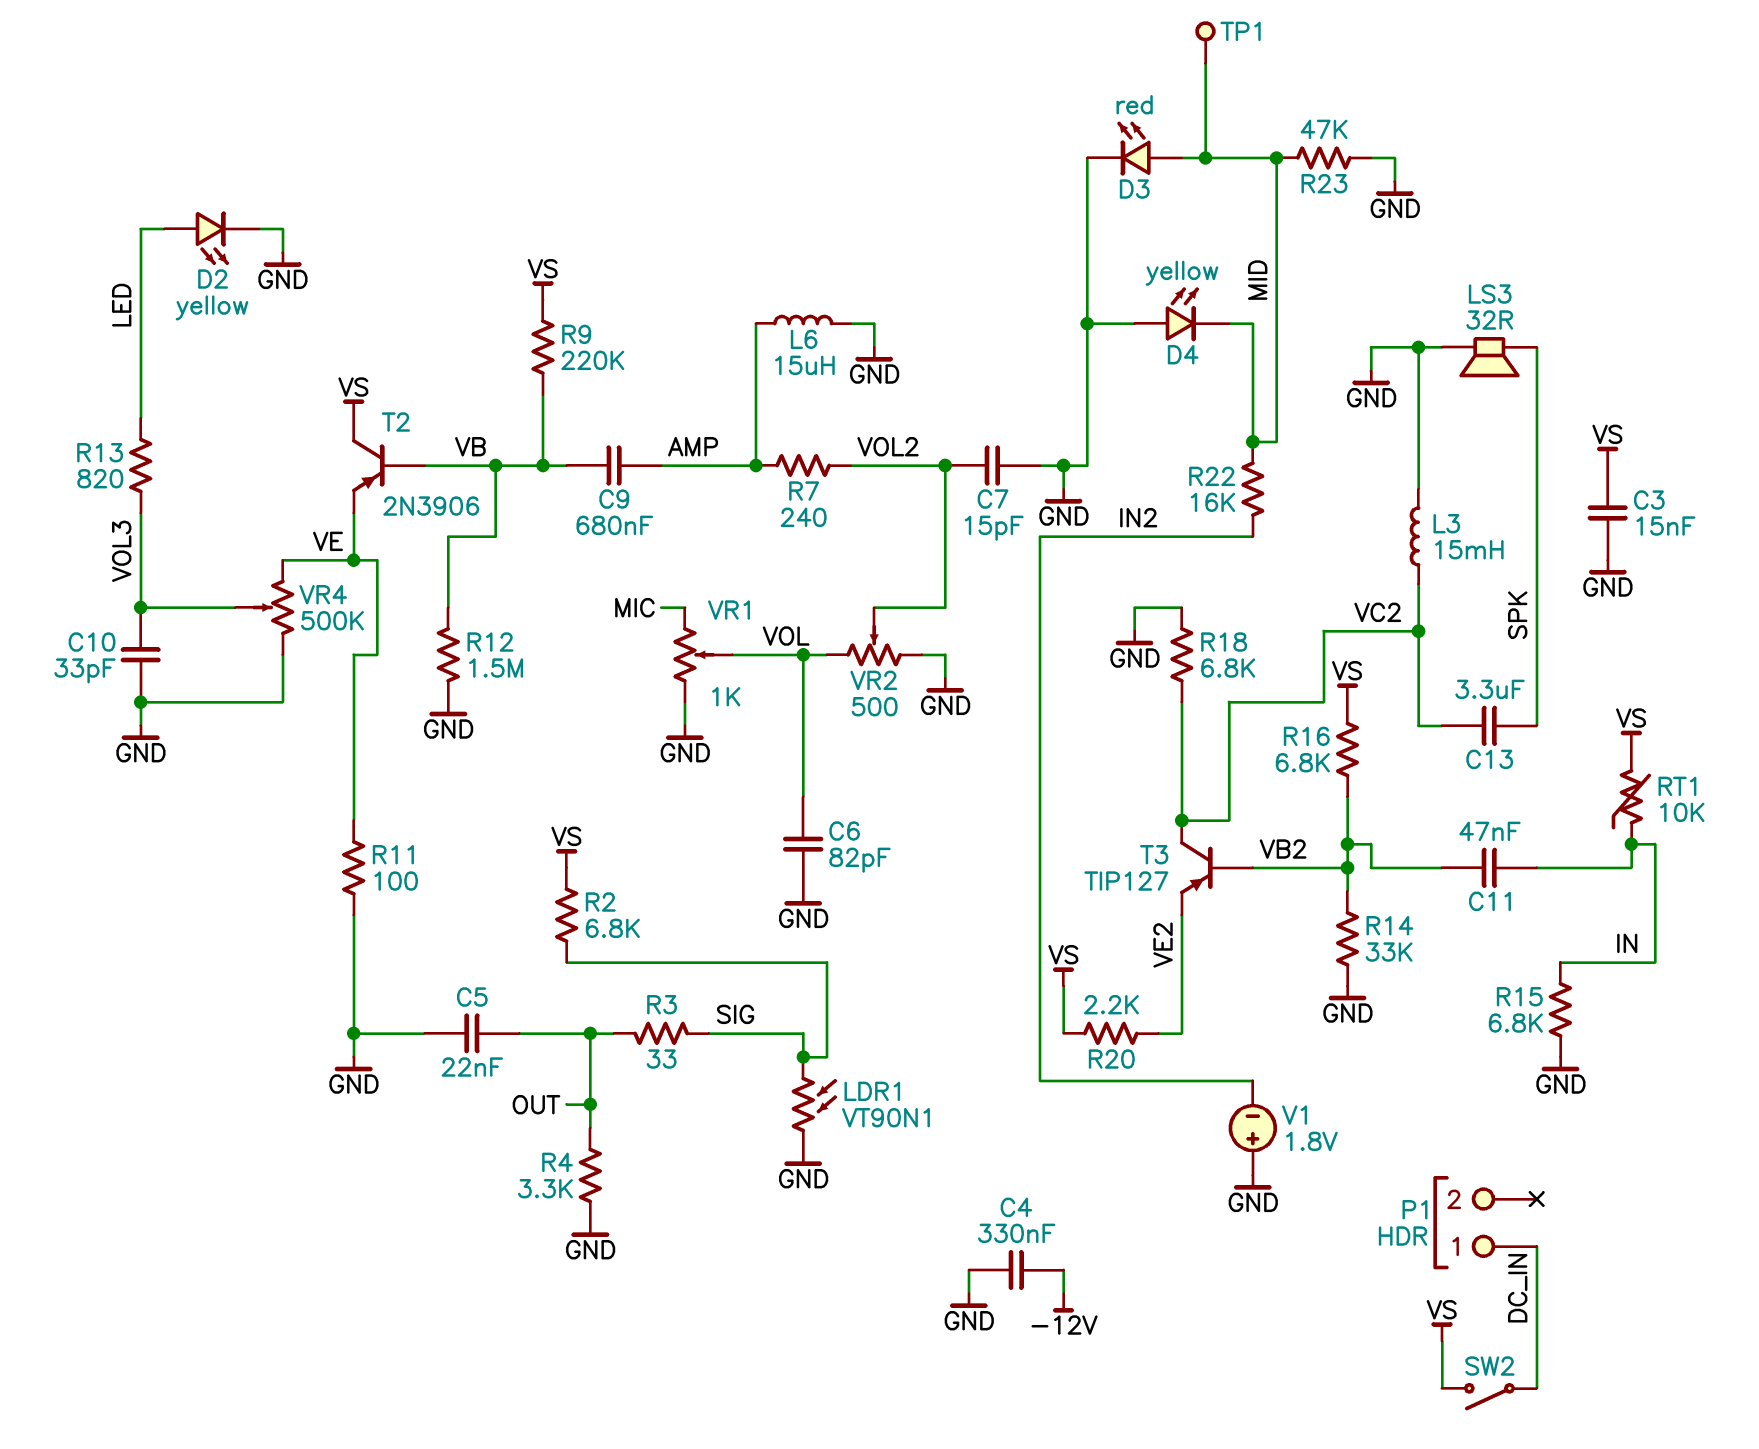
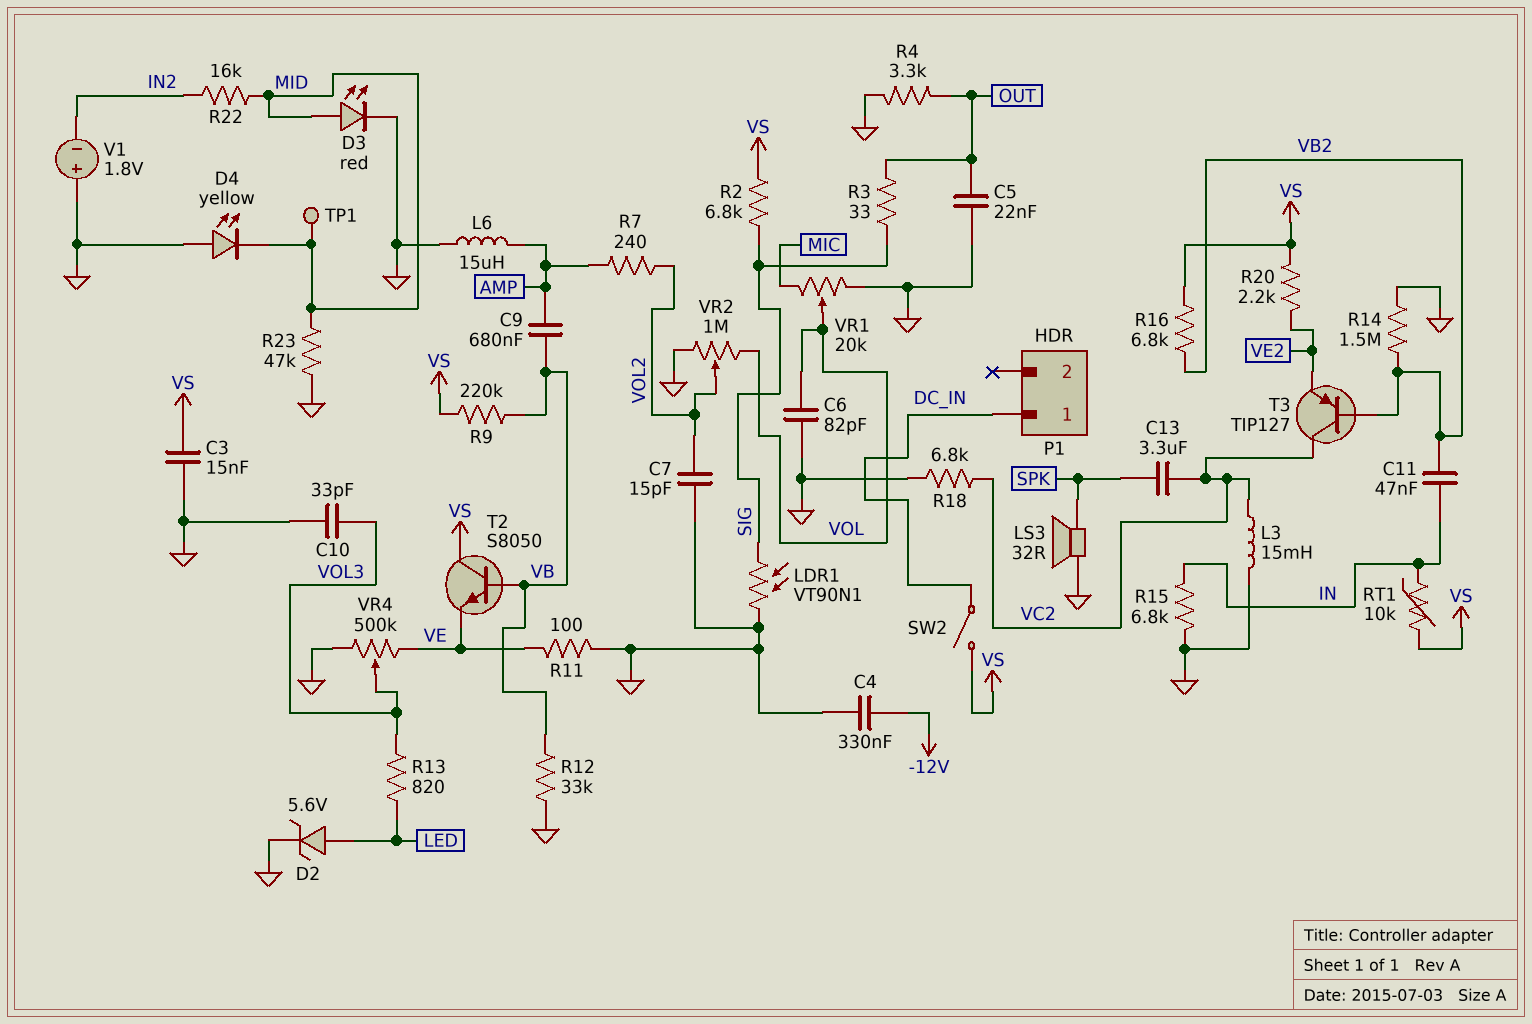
D2: LED yellow (A LED, K GND) -> zener 5.6V (A LED, K GND)
R12: 1.5M (GND, VB) -> 33k (GND, VB)
R14: 33k (GND, VB2) -> 1.5M (GND, VB2)
T2: PNP 2N3906 (B VB, C VS, E VE) -> NPN S8050 (B VB, C VS, E VE)
VR1: 1k (GND, MIC, wiper VOL) -> 20k (GND, MIC, wiper VOL)
VR2: 500 (GND, VOL, wiper VOL2) -> 1M (GND, VOL, wiper VOL2)

